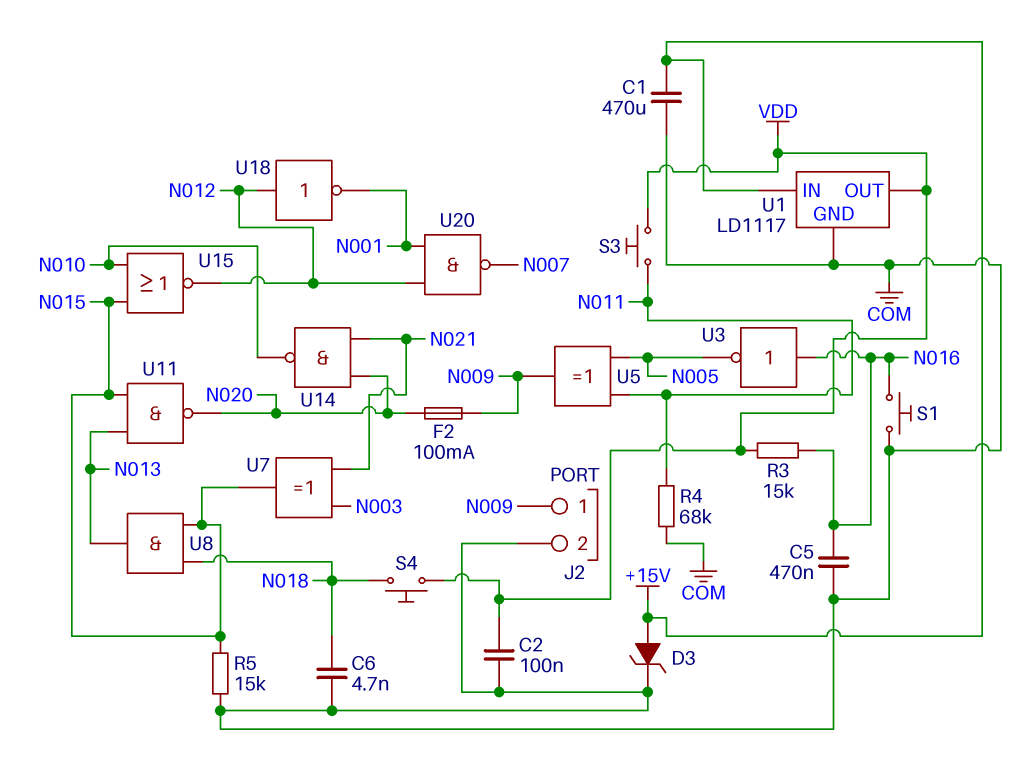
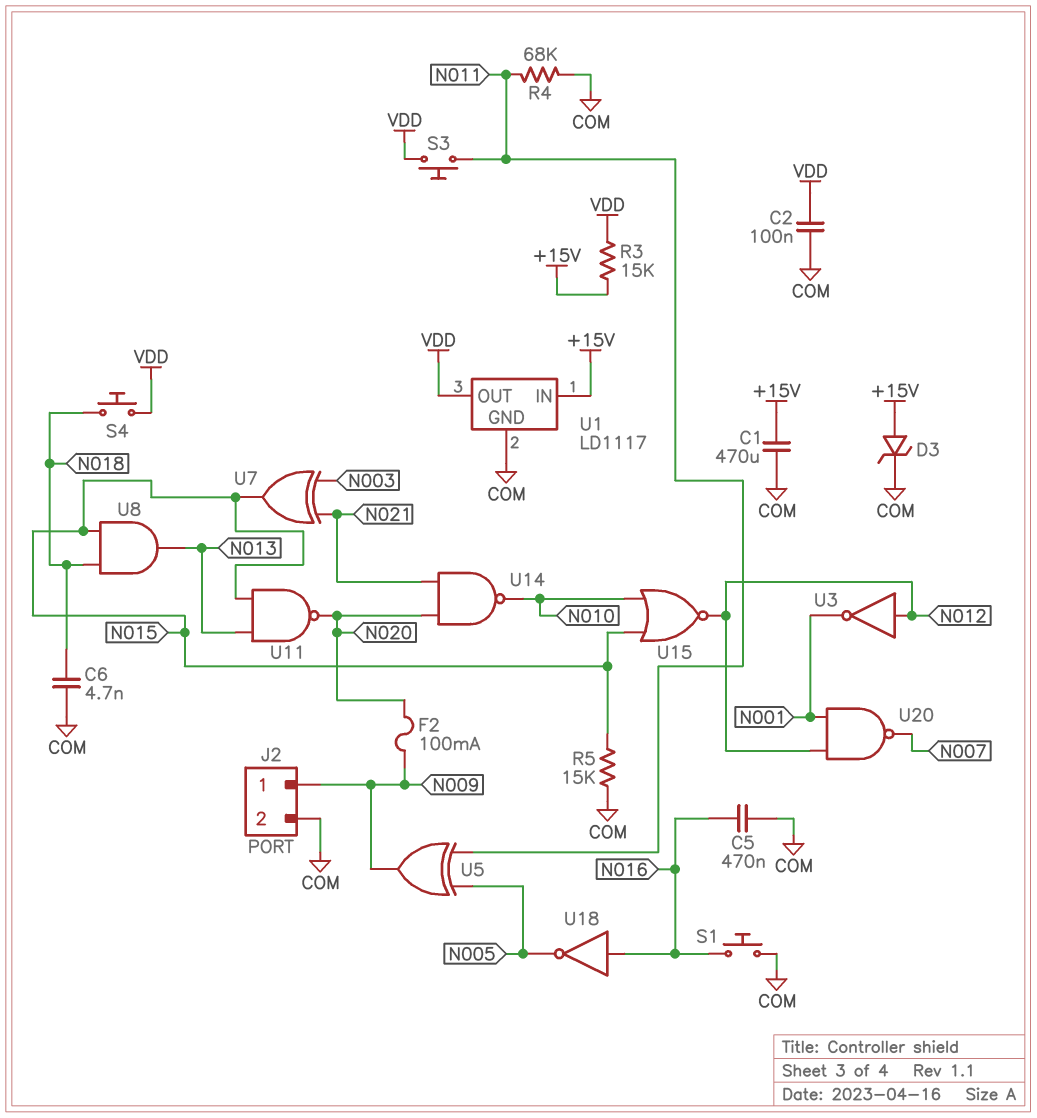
R3: 15k (N016, VDD) -> 15k (+15V, VDD)
U3: NOT (in N016, out N005) -> NOT (in N012, out N001)
U18: NOT (in N012, out N001) -> NOT (in N016, out N005)

